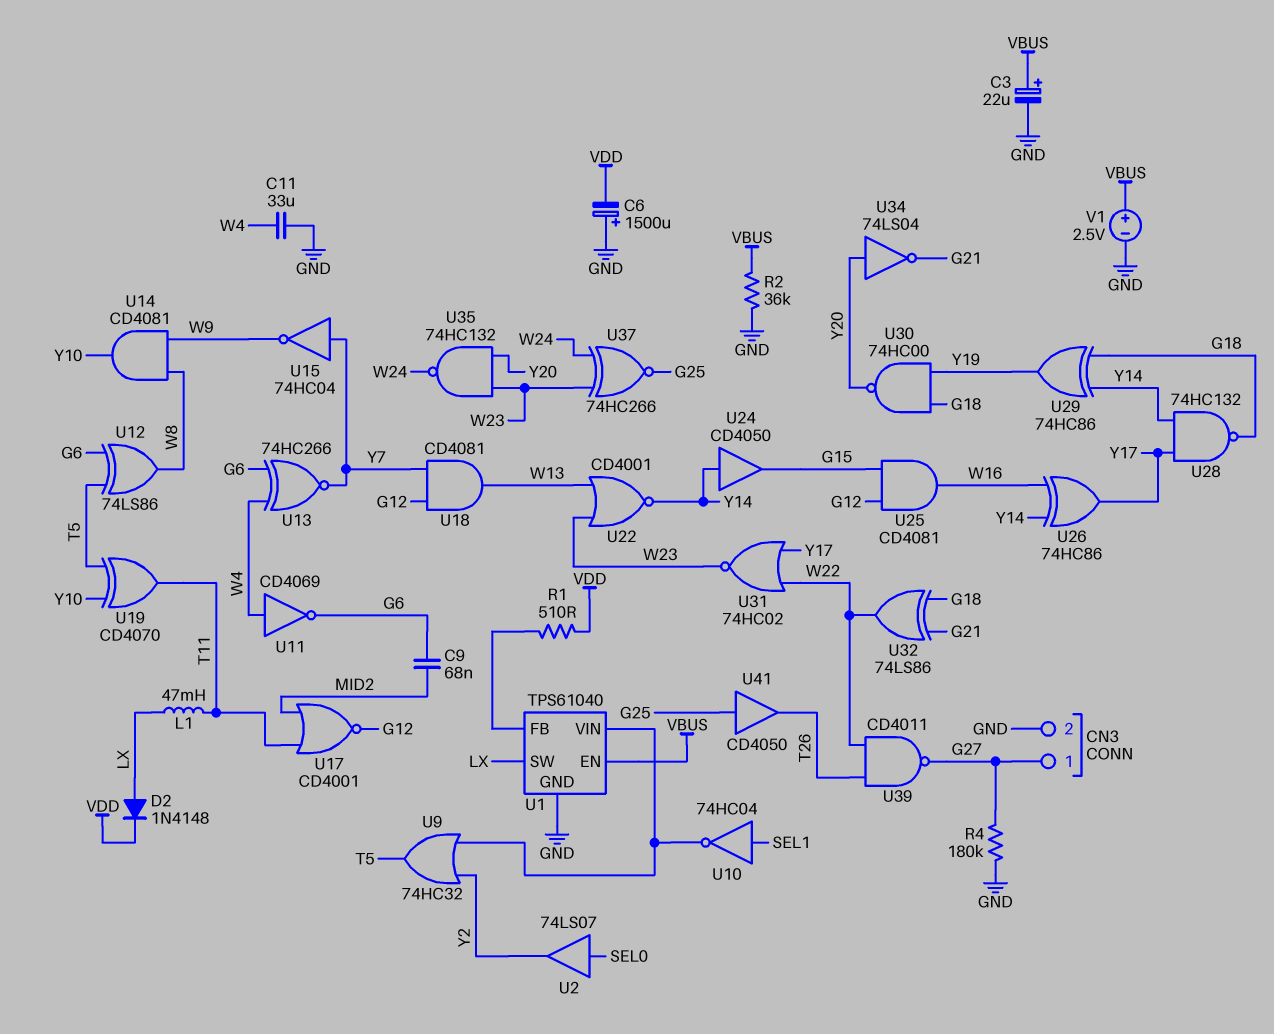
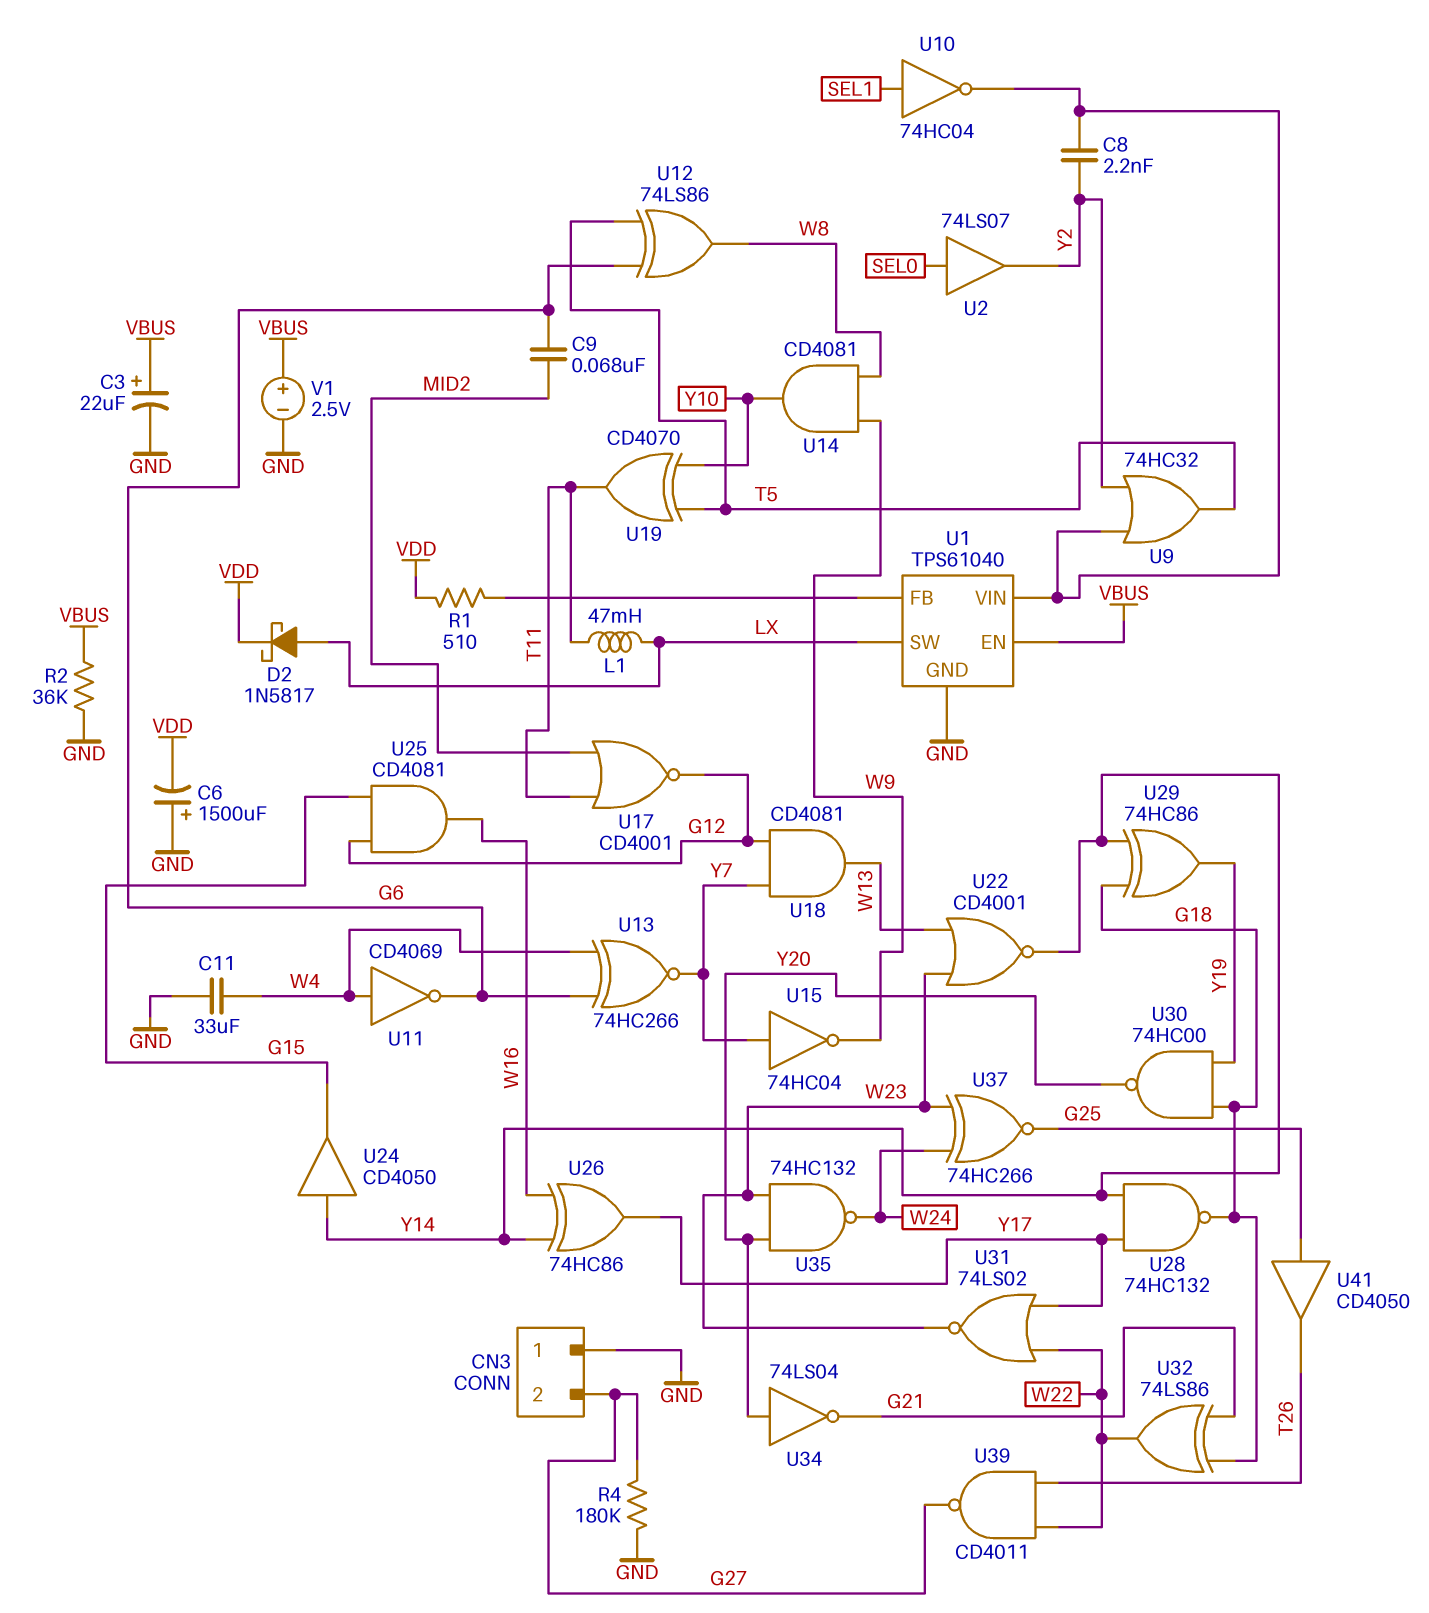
C8: none -> 2.2nF (U1/VIN, Y2)
CN3 pin 1: G27 -> GND
CN3 pin 2: GND -> G27
D2: diode 1N4148 (A LX, K VDD) -> schottky 1N5817 (A LX, K VDD)
U31: NOR 74HC02 (in W22, in Y17, out W23) -> NOR 74LS02 (in W22, in Y17, out W23)

